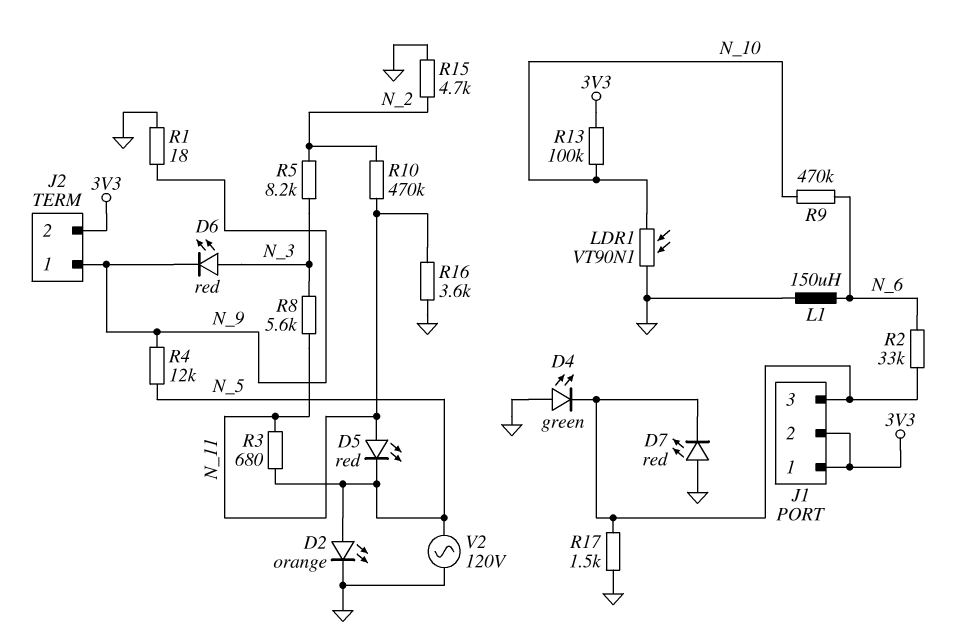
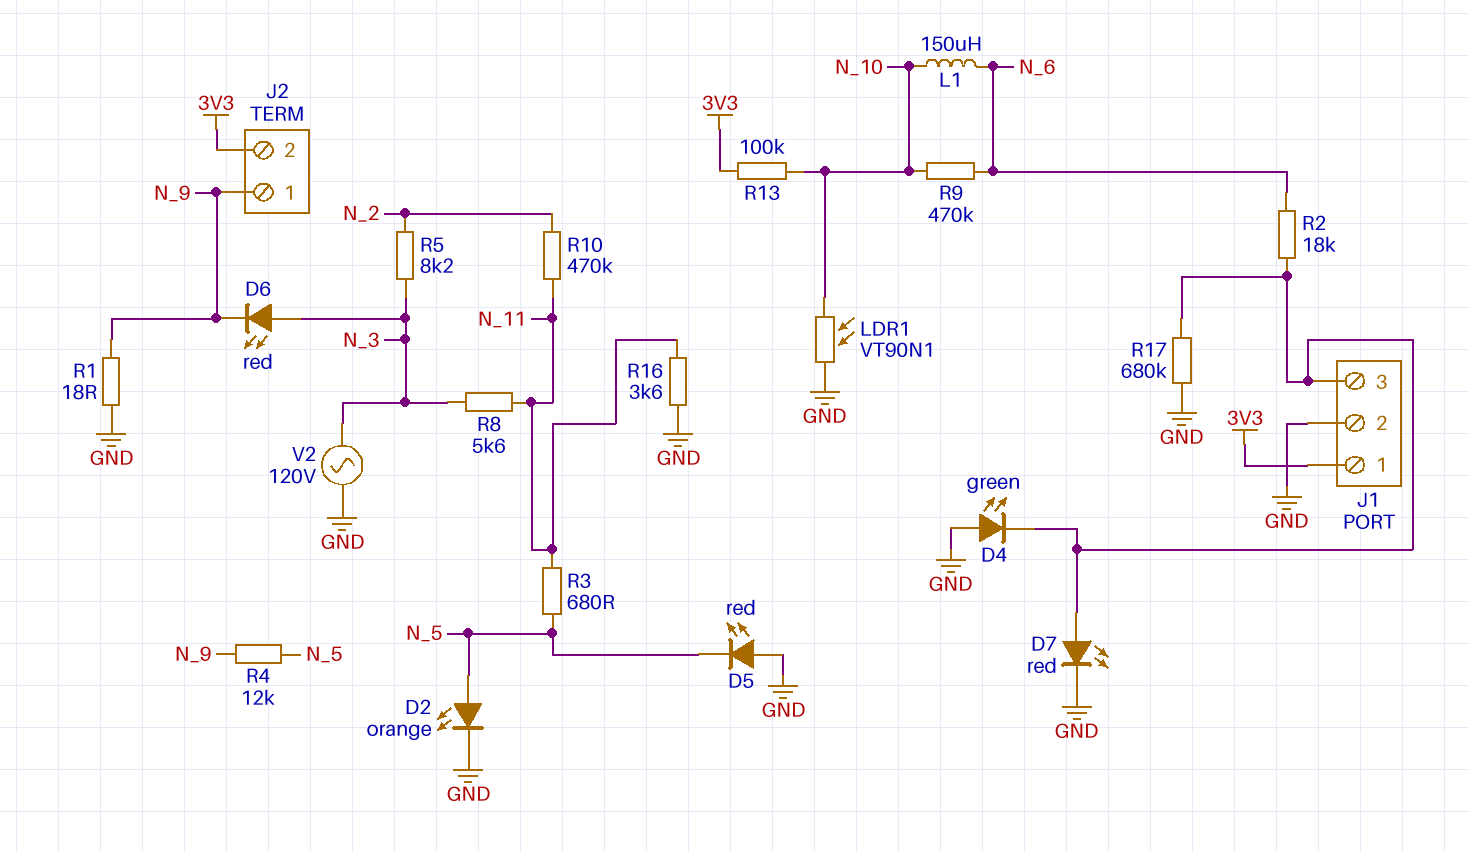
D5: LED red (A N_11, K N_5) -> LED red (A GND, K N_5)
D7: LED red (A GND, K J1/3) -> LED red (A J1/3, K GND)
J1 pin 2: 3V3 -> GND
L1: 150uH (GND, N_6) -> 150uH (N_6, N_10)
R2: 33k (J1/3, N_6) -> 18k (J1/3, N_6)
R15: 4.7k (GND, N_2) -> none
R17: 1.5k (GND, J1/3) -> 680k (GND, J1/3)
V2: AC 120V (GND, N_5) -> AC 120V (GND, N_3)

